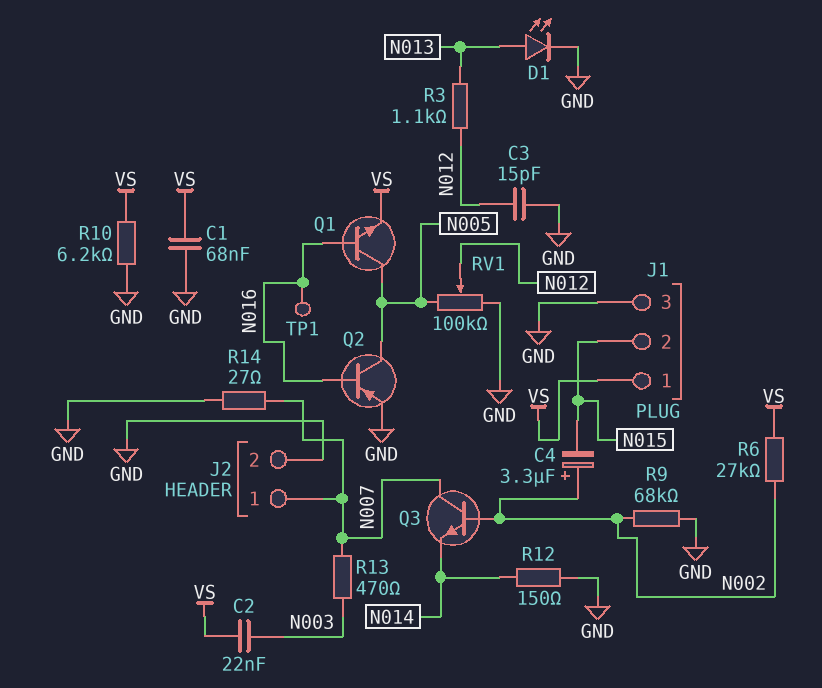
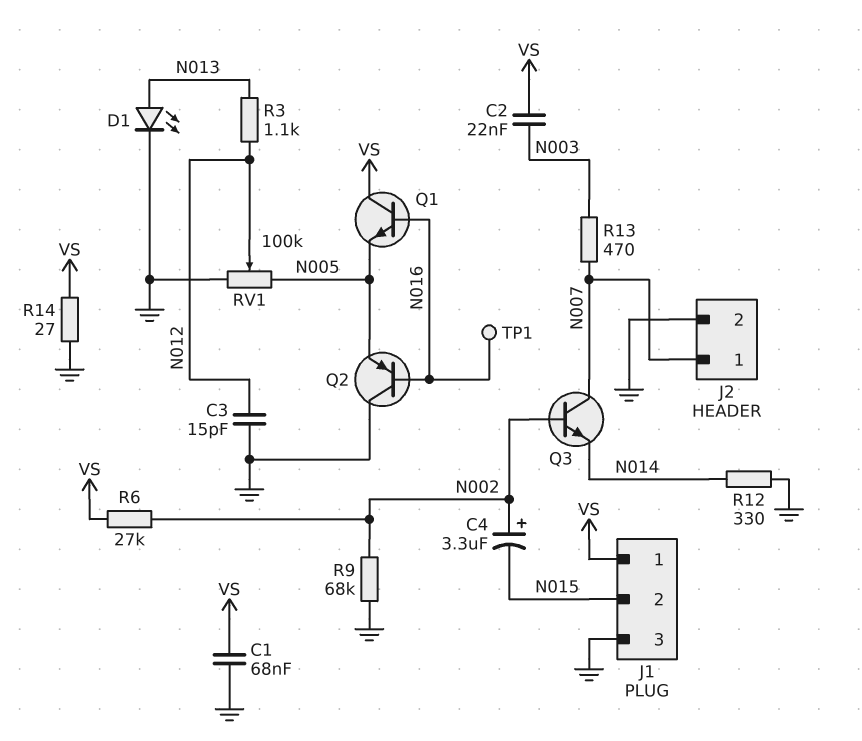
Q1: NPN (B N016, C N005, E VS) -> NPN (B N016, C VS, E N005)
Q2: PNP (B N016, C N005, E GND) -> PNP (B N016, C GND, E N005)
R10: 6.2k (GND, VS) -> none
R12: 150 (GND, N014) -> 330 (GND, N014)
R14: 27 (GND, N007) -> 27 (GND, VS)

